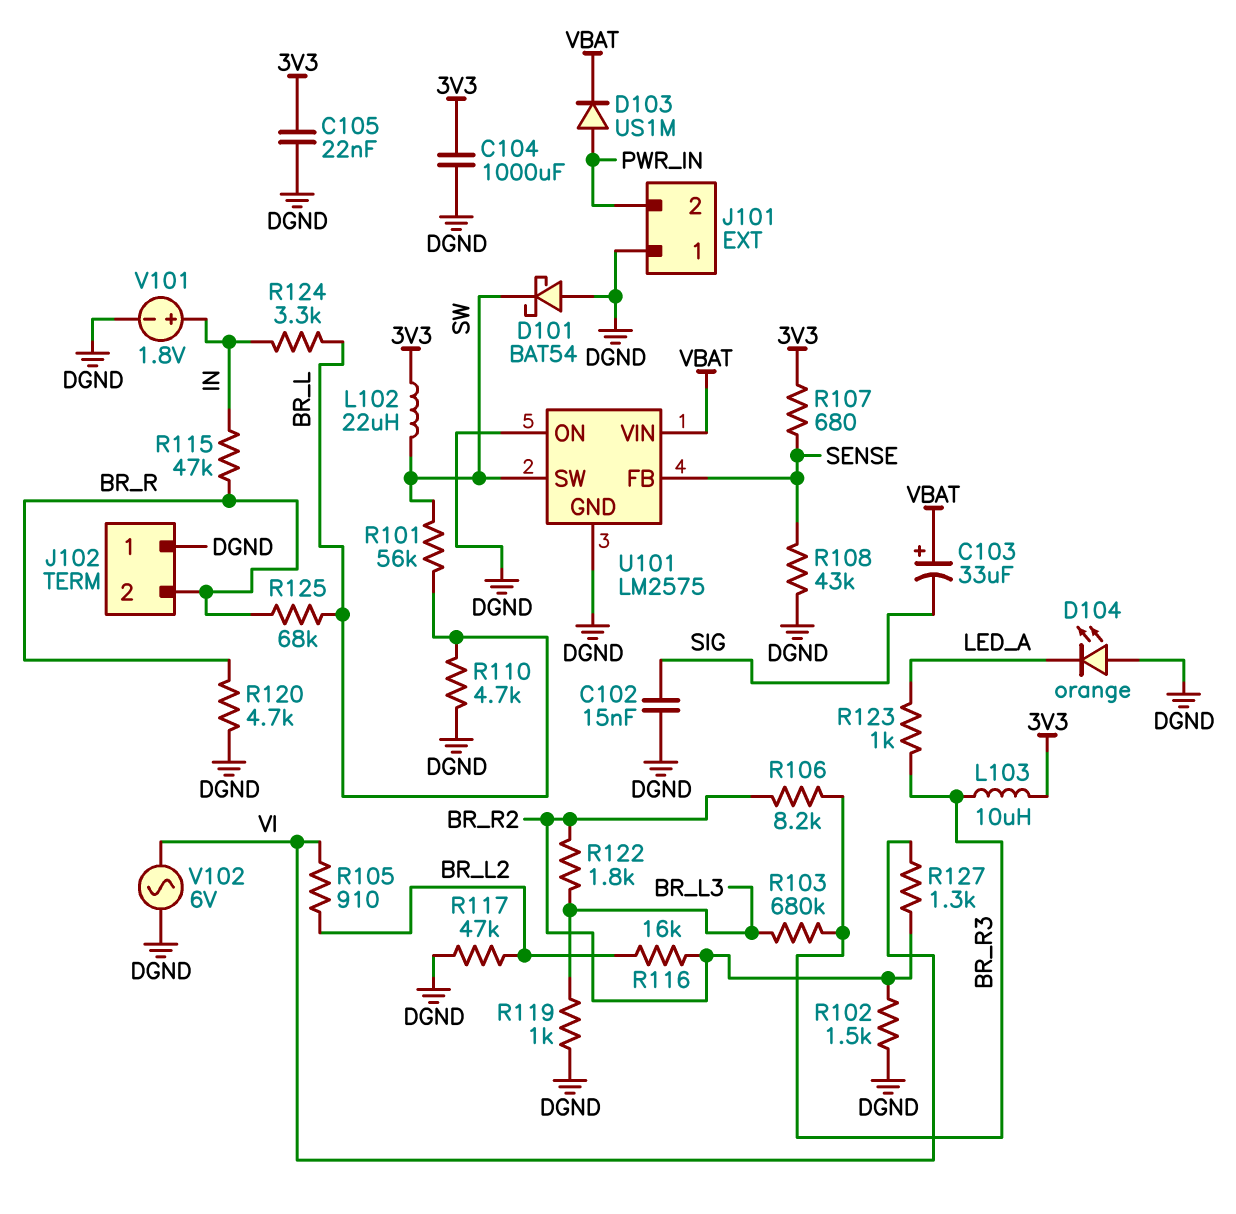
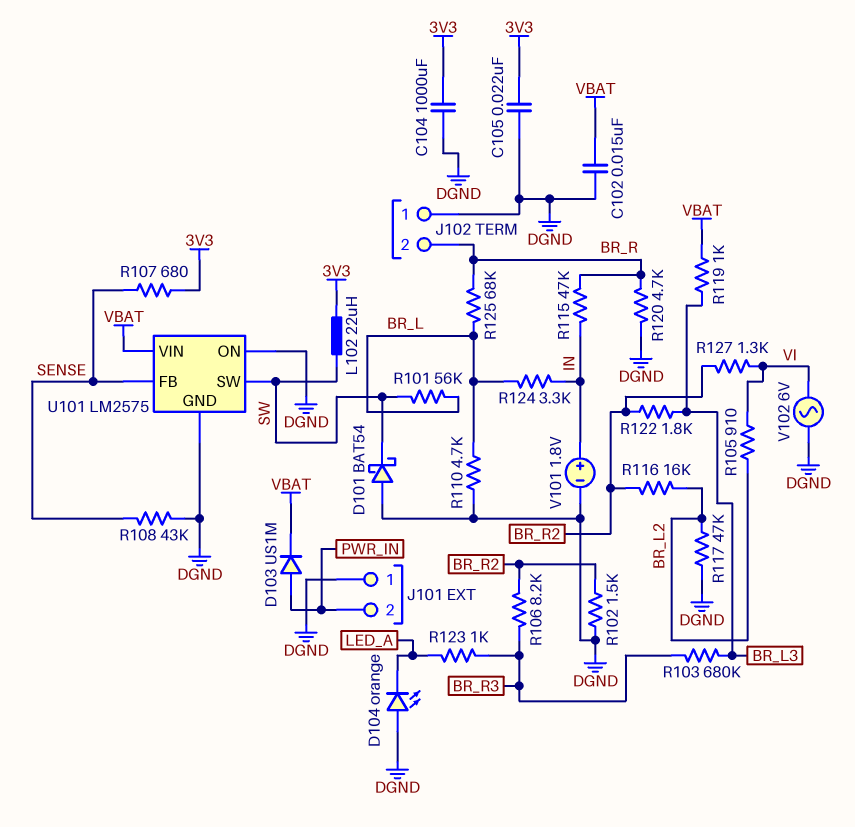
C102: 15nF (DGND, SIG) -> 15nF (DGND, VBAT)
C103: 33uF (plus VBAT, minus SIG) -> none
L103: 10uH (3V3, BR_R3) -> none
R119: 1k (BR_L3, DGND) -> 1k (BR_L3, VBAT)

